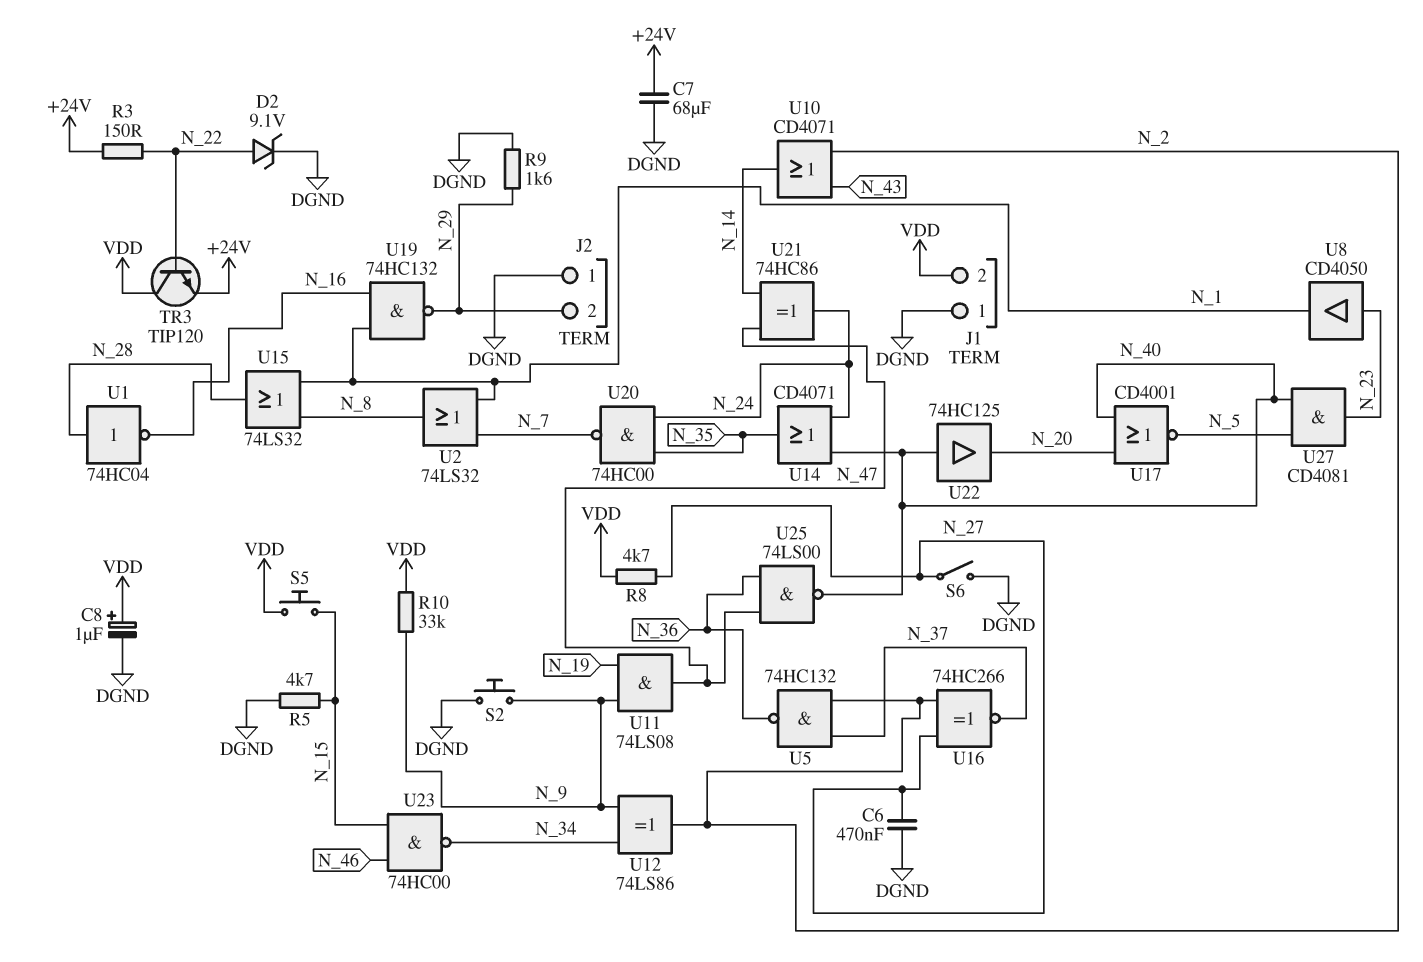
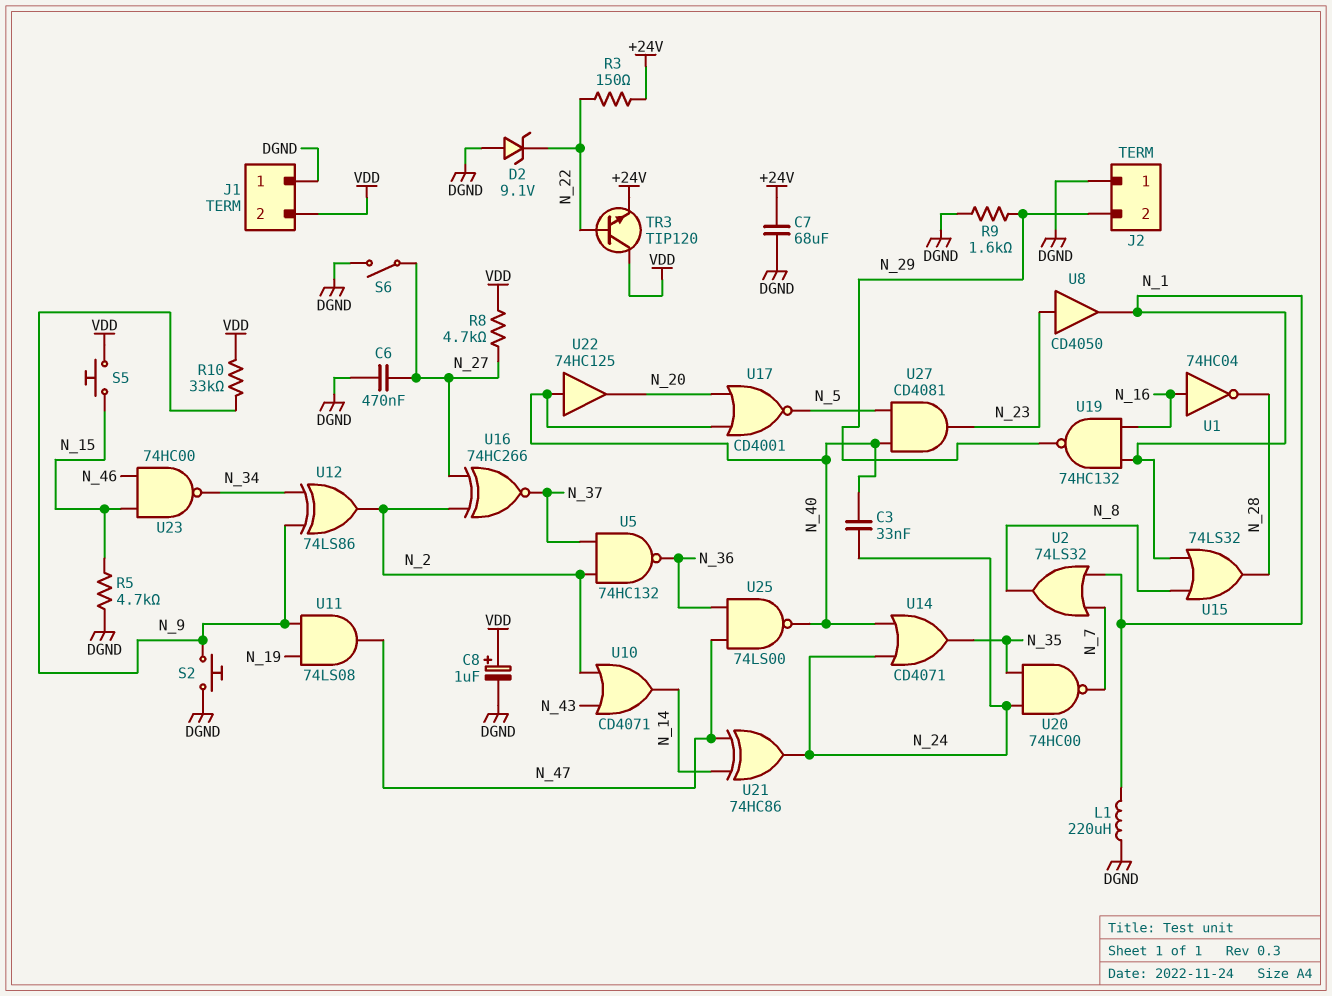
C3: none -> 33nF (N_24, N_40)
D2: zener 9.1V (A N_22, K DGND) -> zener 9.1V (A DGND, K N_22)
L1: none -> 220uH (DGND, N_1)
U1: NOT 74HC04 (in N_28, out N_16) -> NOT 74HC04 (in N_16, out N_28)

